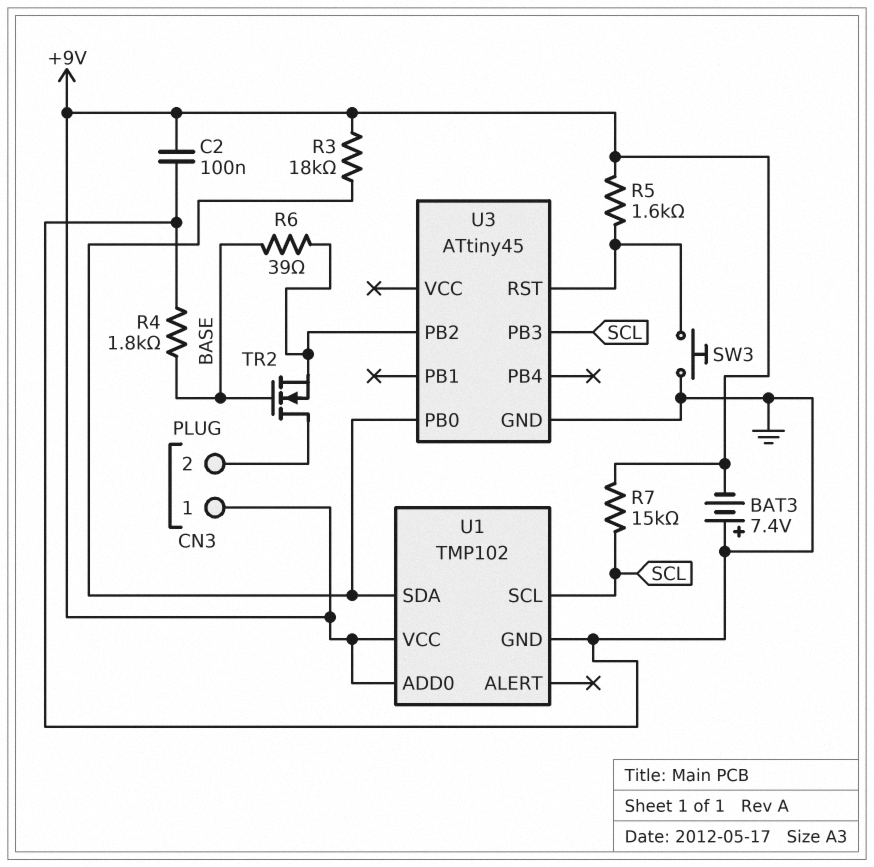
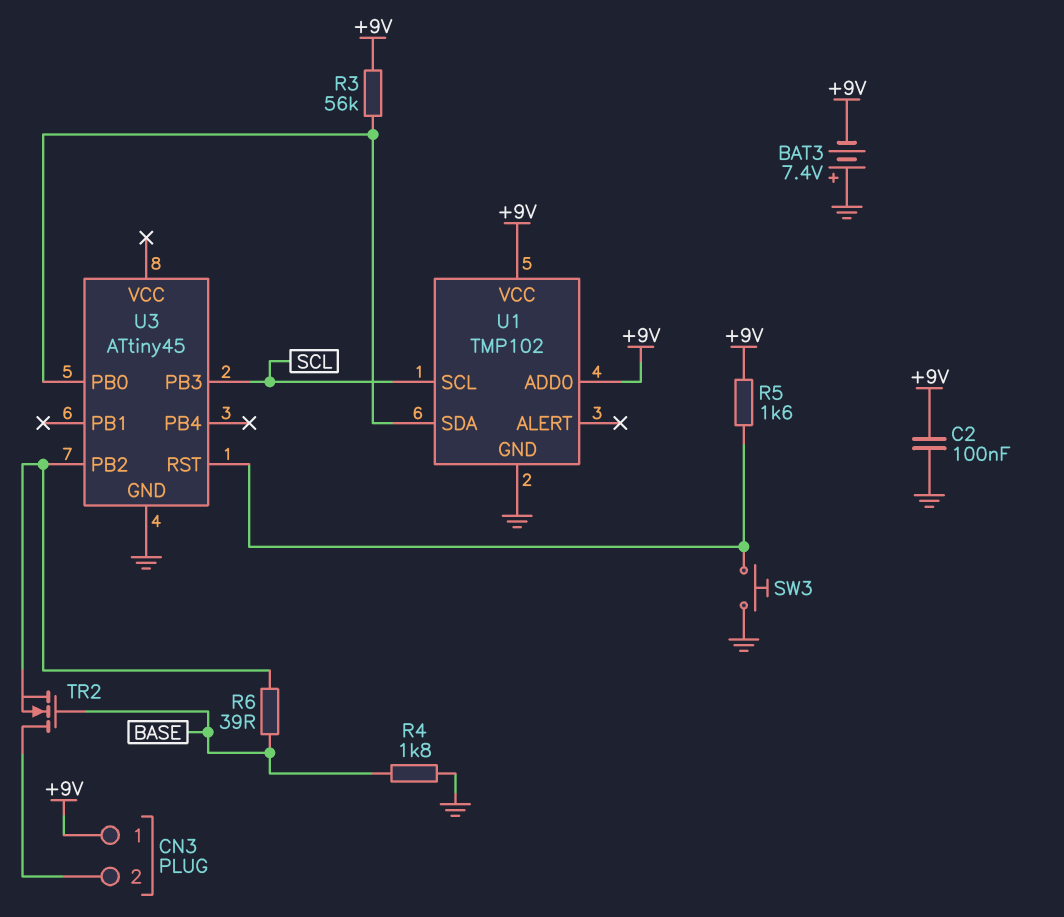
R3: 18k (+9V, U1/SDA) -> 56k (+9V, U1/SDA)
R7: 15k (+9V, SCL) -> none

